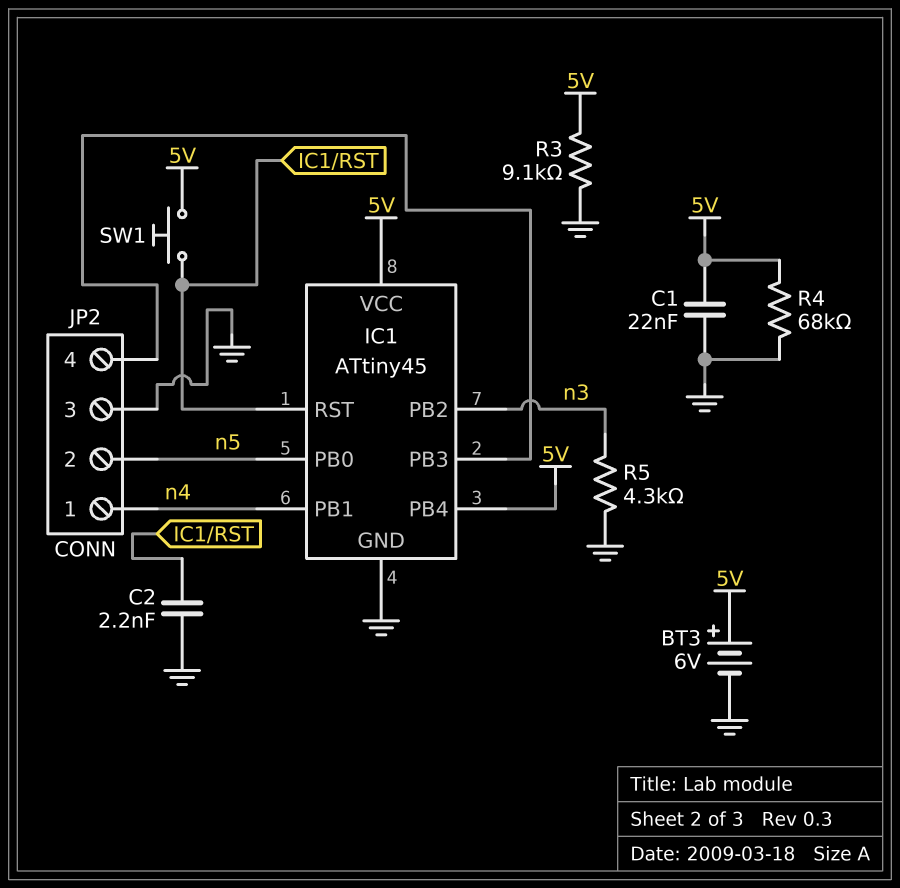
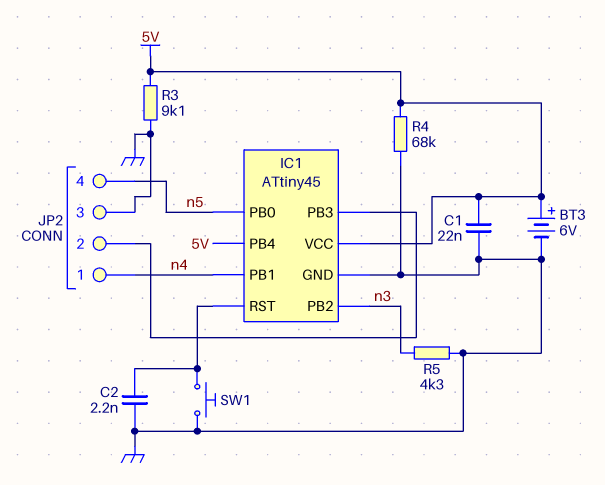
JP2 pin 2: n5 -> IC1/PB3
JP2 pin 4: IC1/PB3 -> n5
SW1: button (5V, IC1/RST) -> button (GND, IC1/RST)

